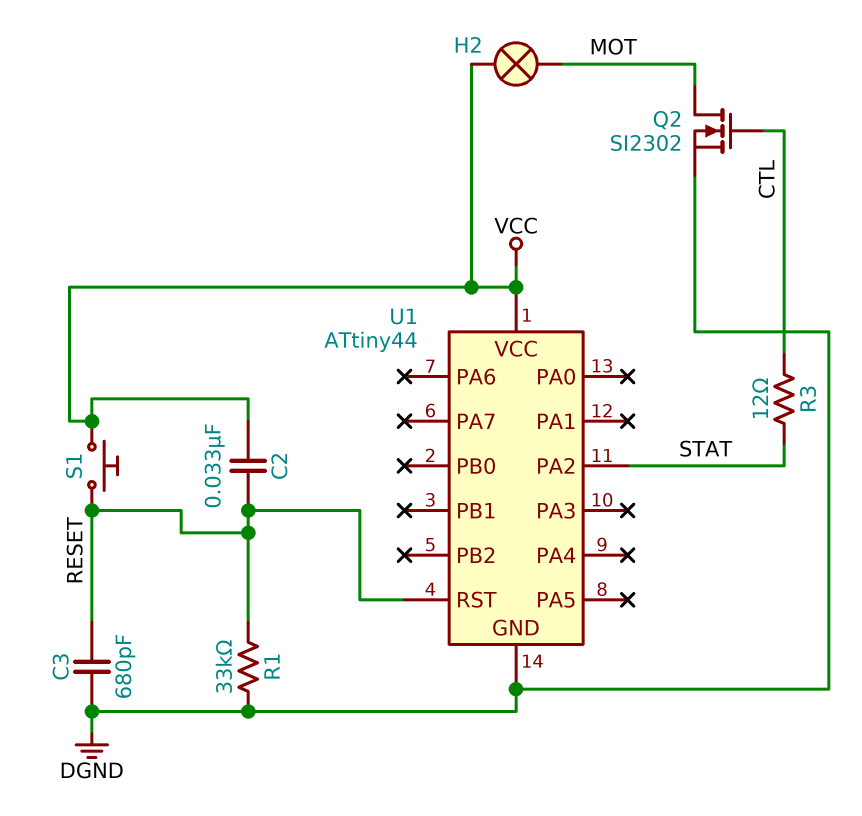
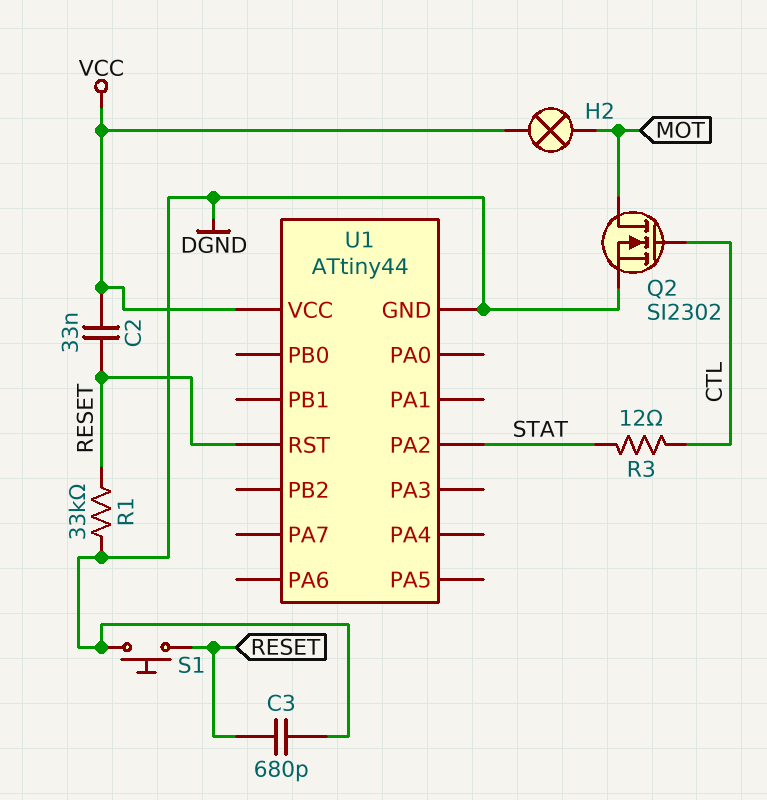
S1: button (RESET, VCC) -> button (DGND, RESET)

